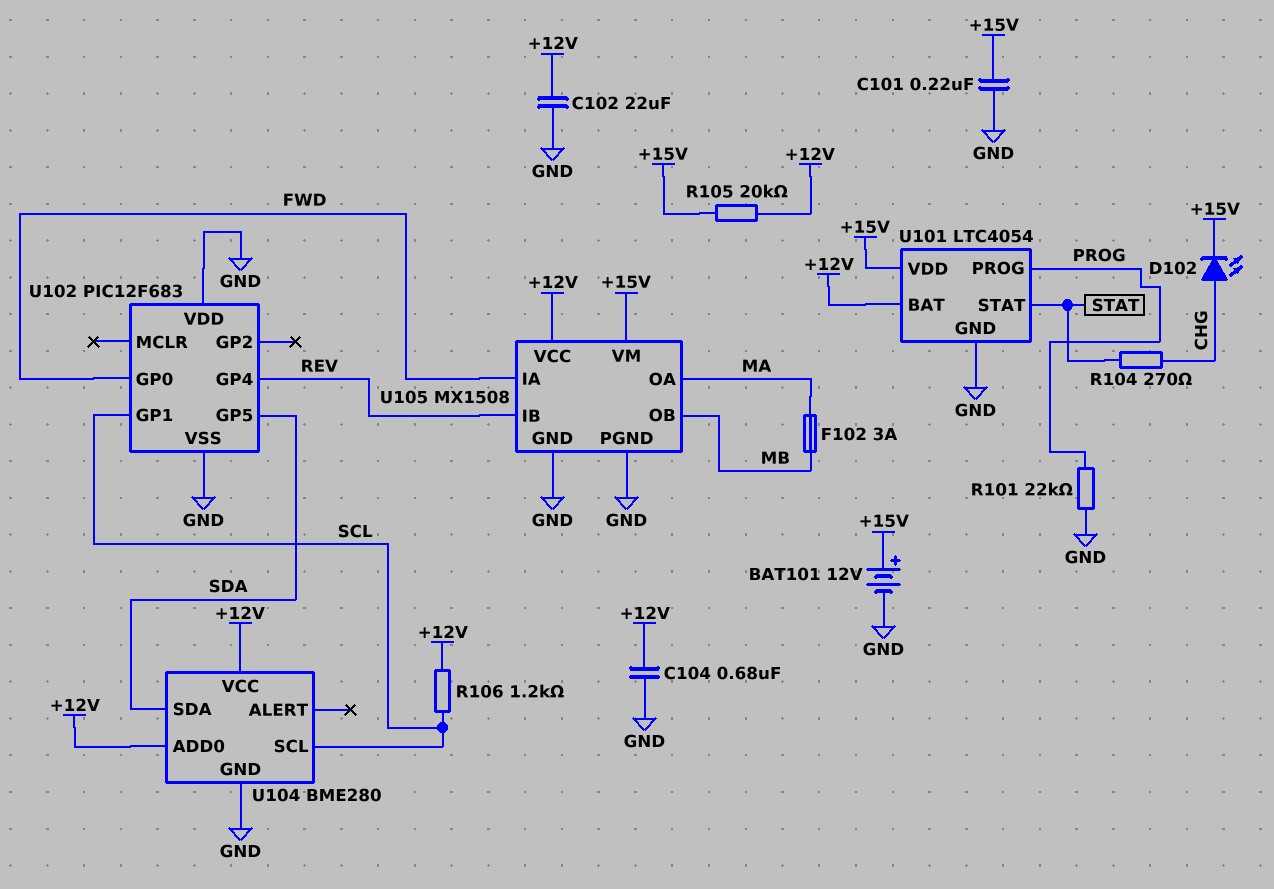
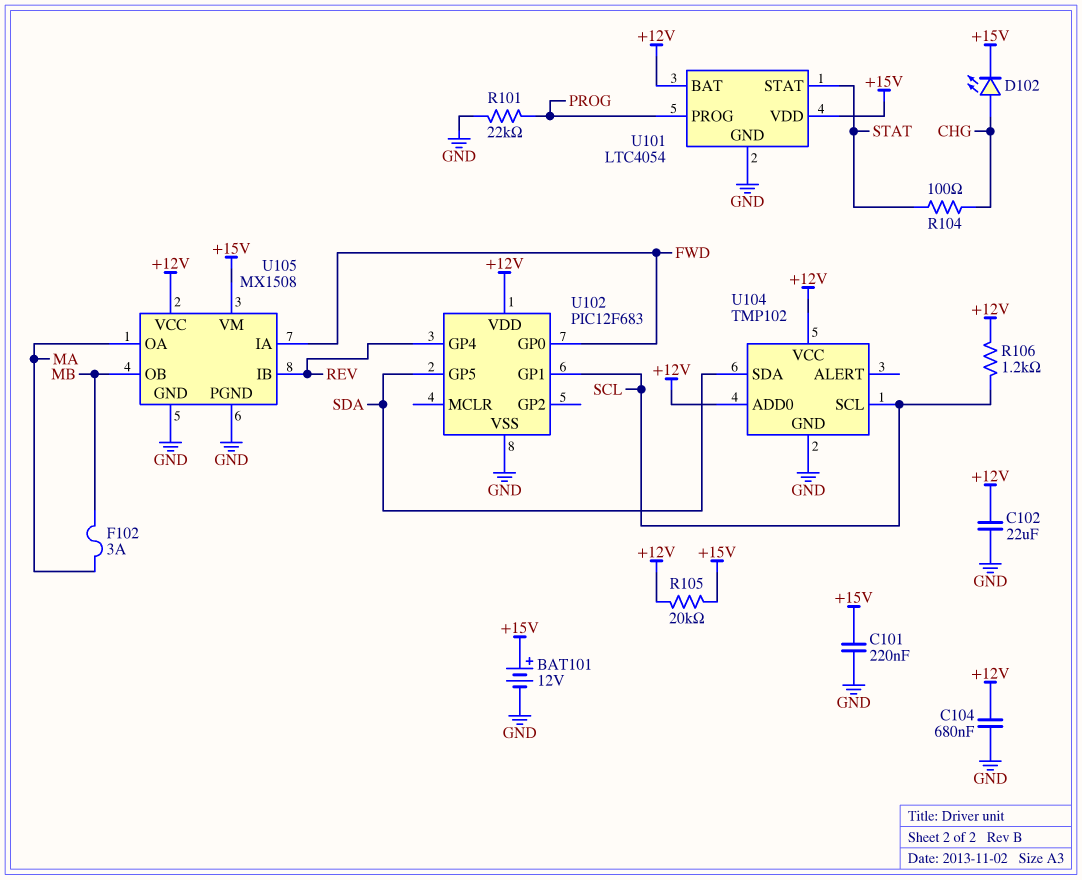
R104: 270 (CHG, STAT) -> 100 (CHG, STAT)
U102 pin VDD: GND -> +12V
U104: BME280 -> TMP102

